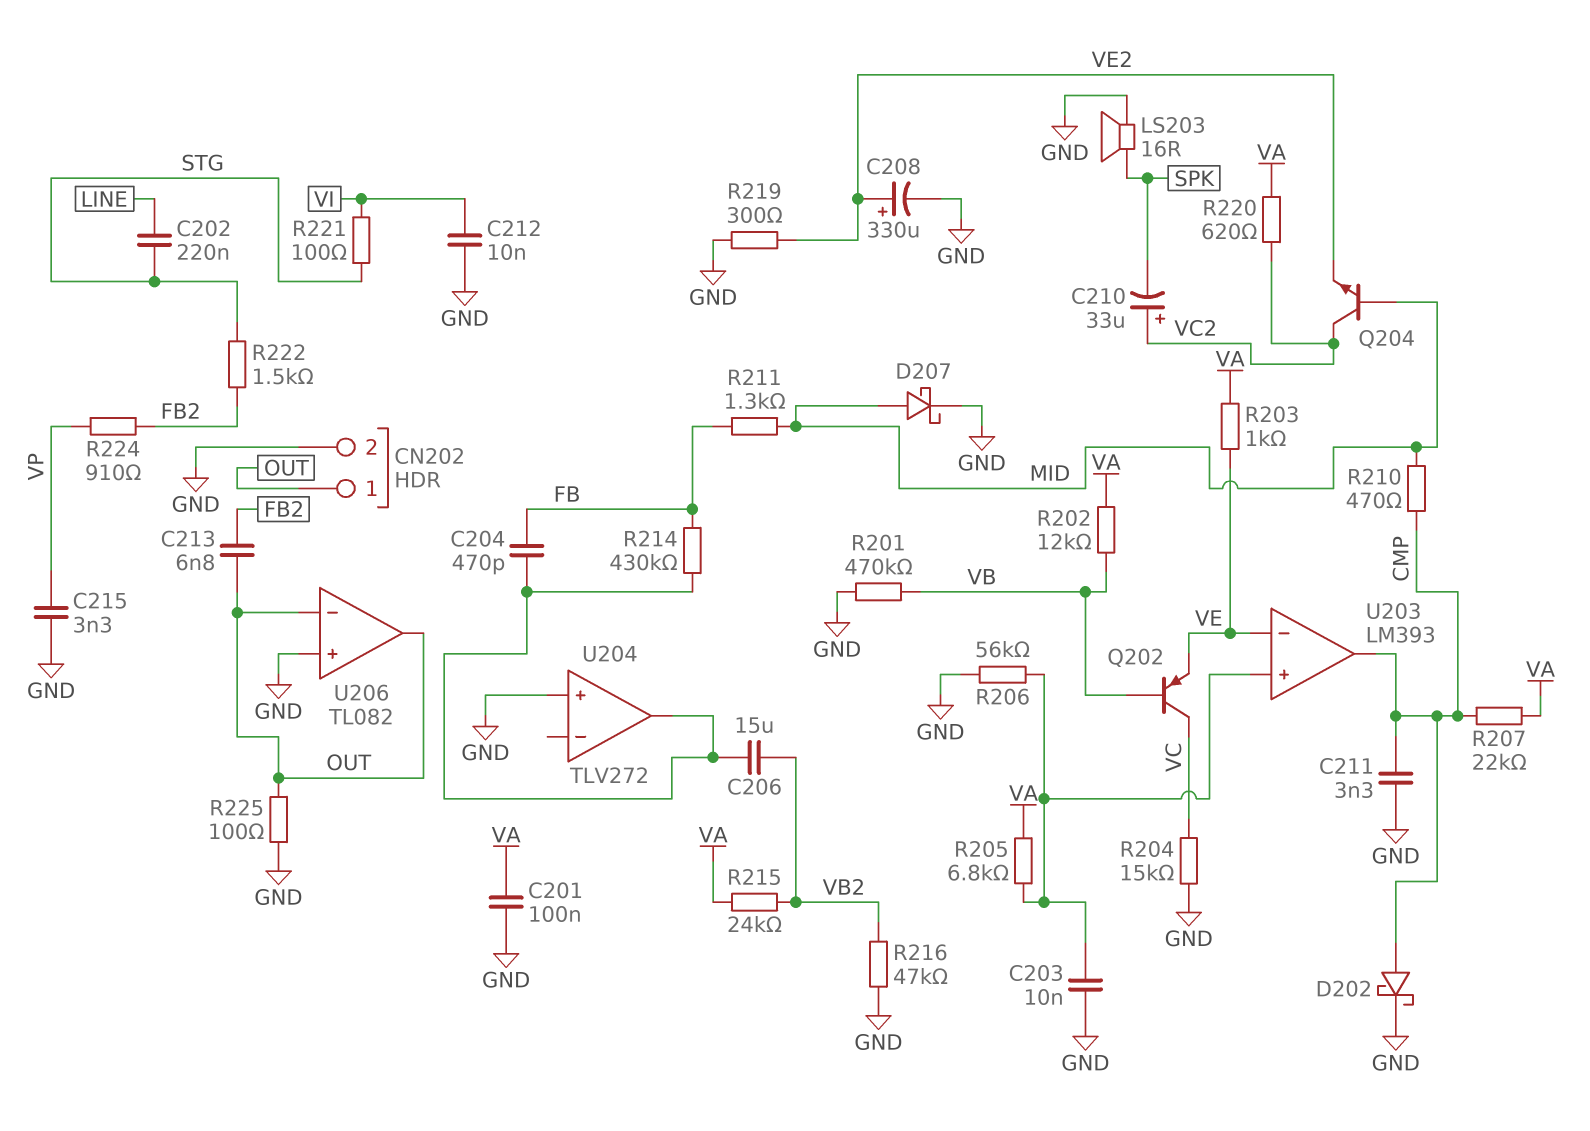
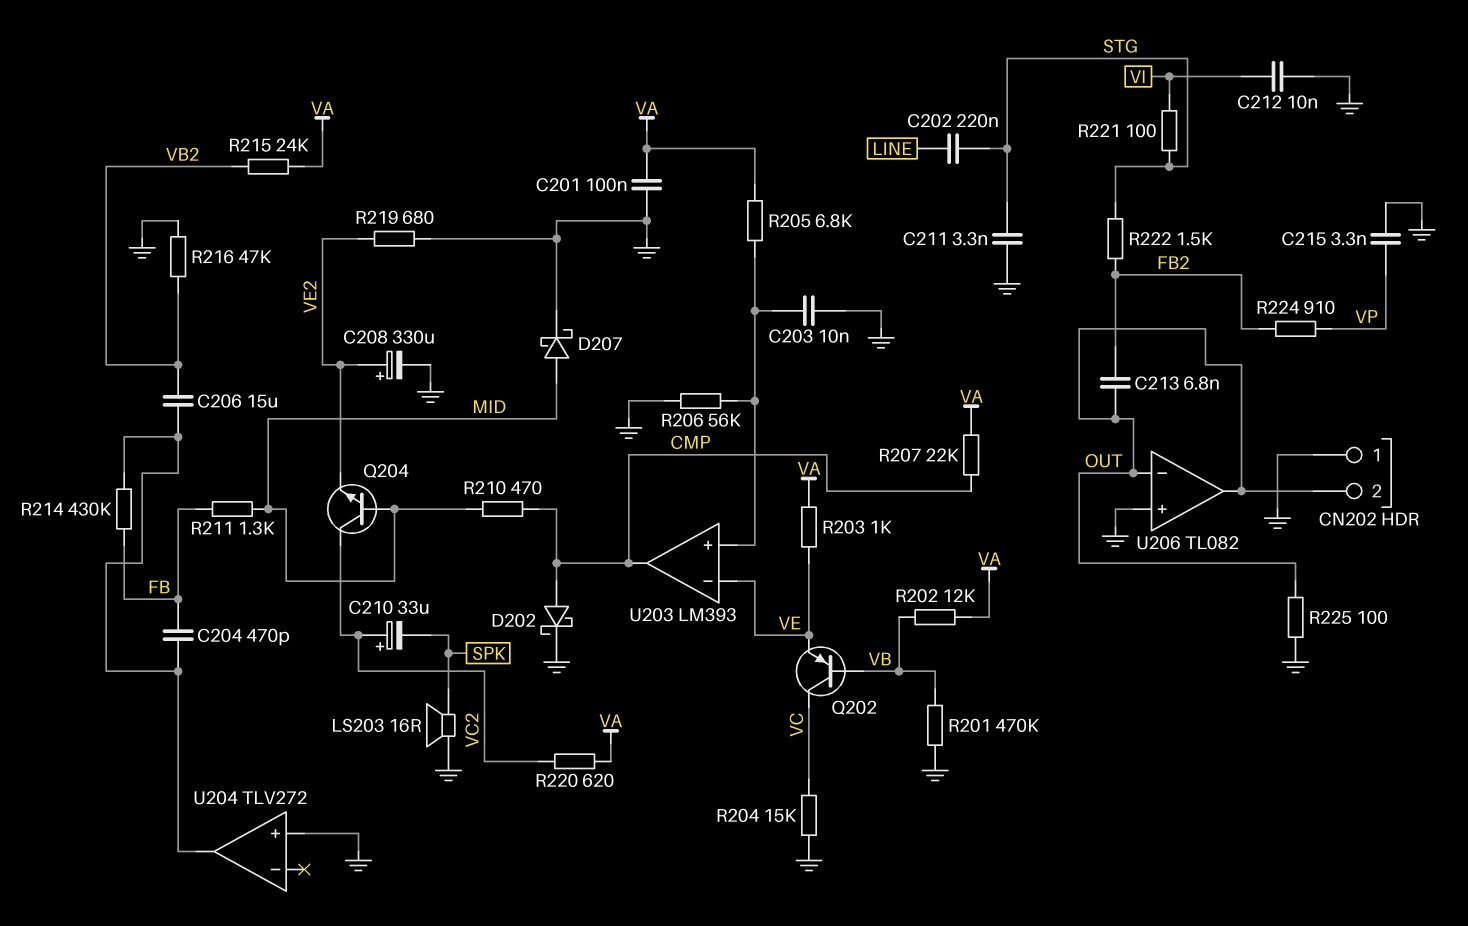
C211: 3.3nF (CMP, GND) -> 3.3nF (GND, STG)
CN202 pin 1: OUT -> GND
CN202 pin 2: GND -> OUT
R219: 300 (GND, VE2) -> 680 (GND, VE2)

